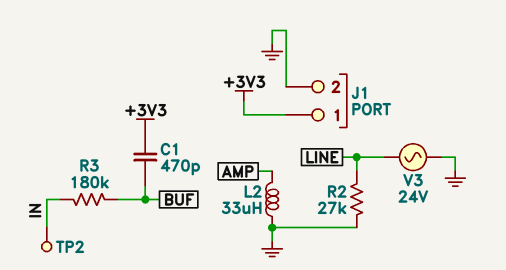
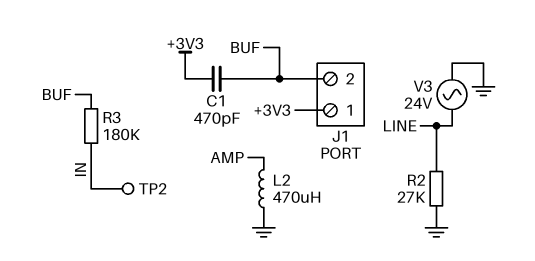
J1 pin 2: GND -> BUF
L2: 33uH (AMP, GND) -> 470uH (AMP, GND)

